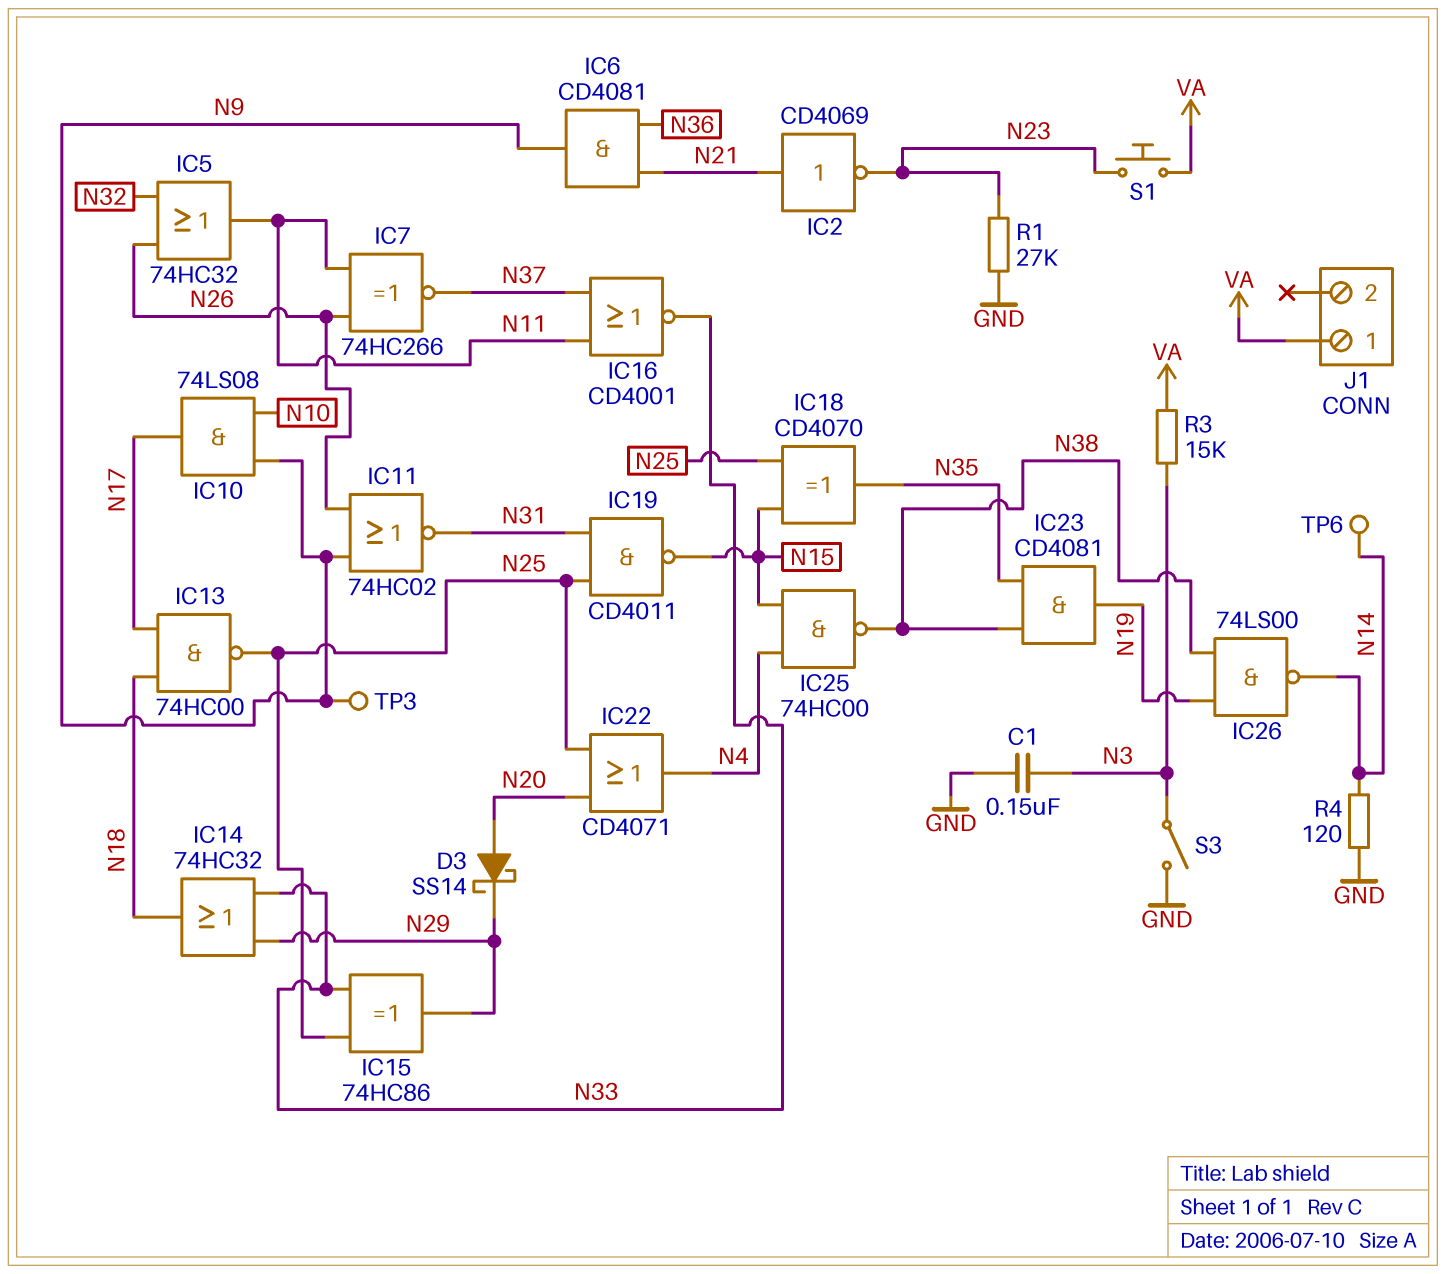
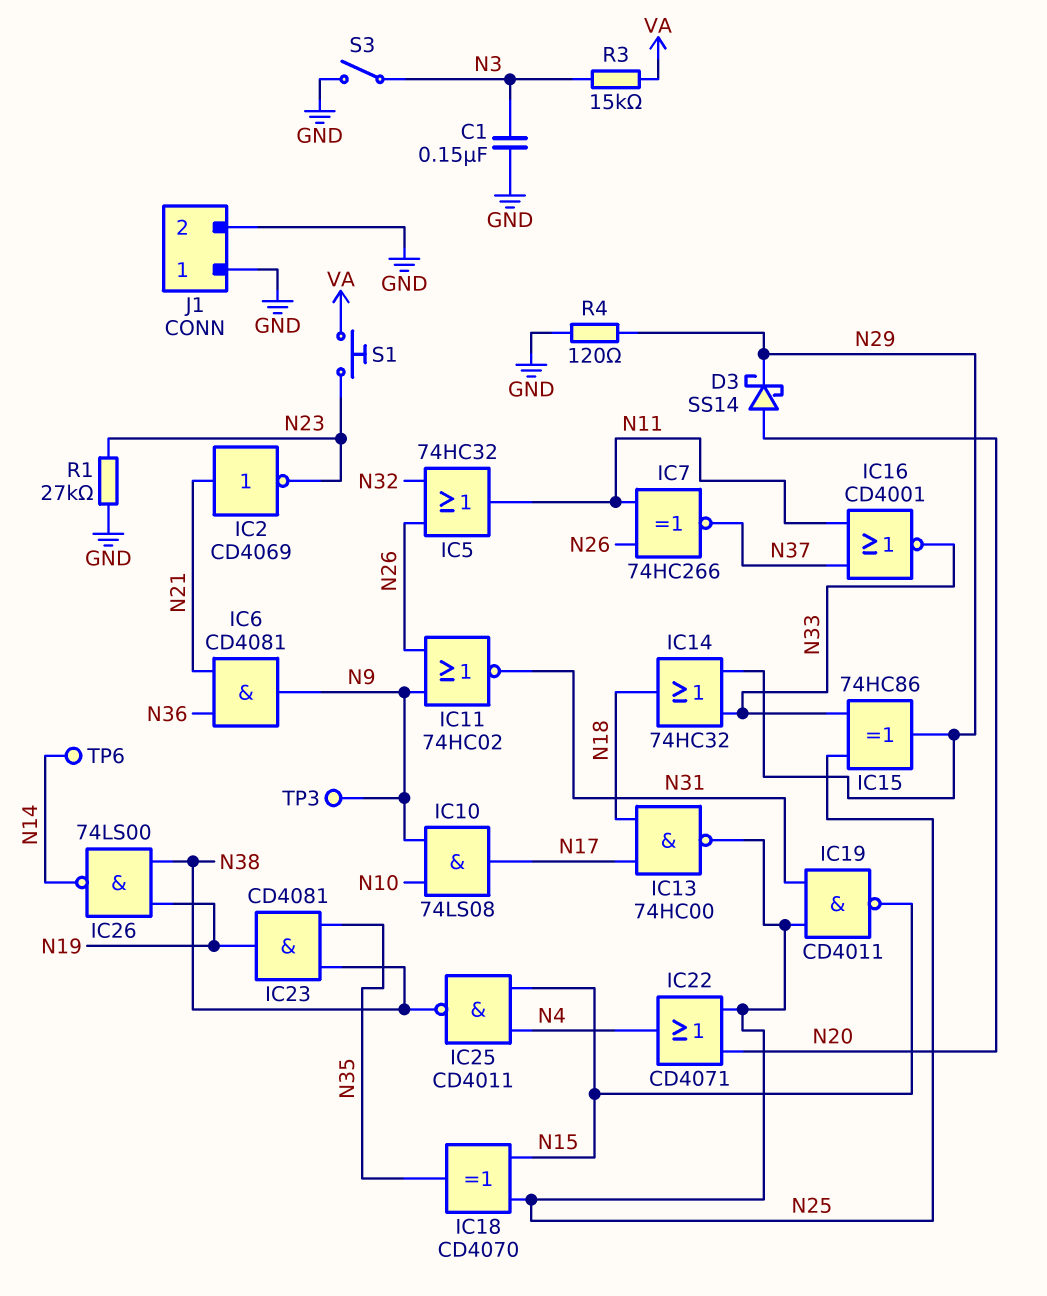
IC25: NAND 74HC00 (in N4, in N15, out N38) -> NAND CD4011 (in N4, in N15, out N38)
J1 pin 1: VA -> GND
J1 pin 2: none -> GND
R4: 120 (GND, N14) -> 120 (GND, N29)

